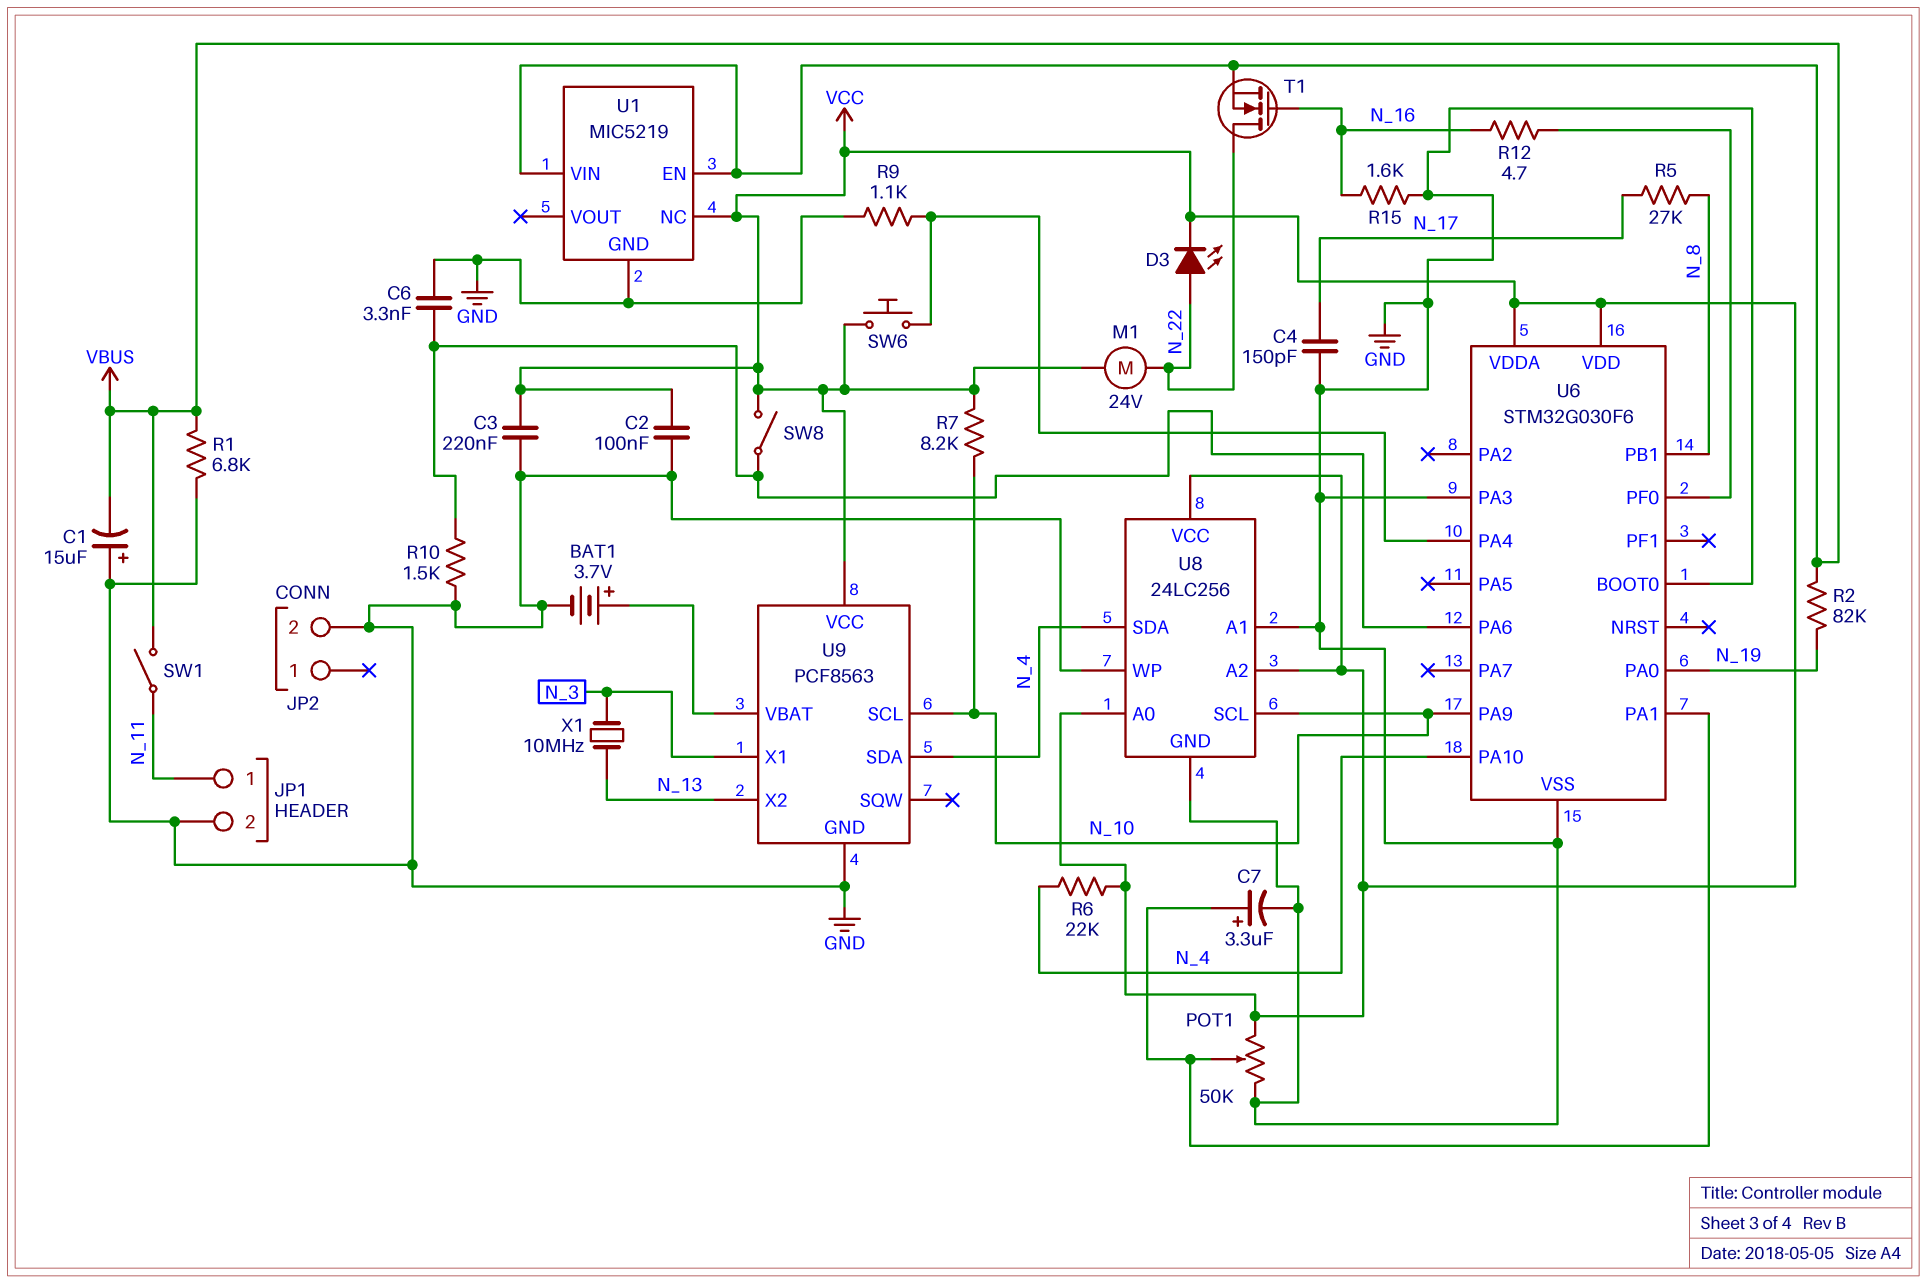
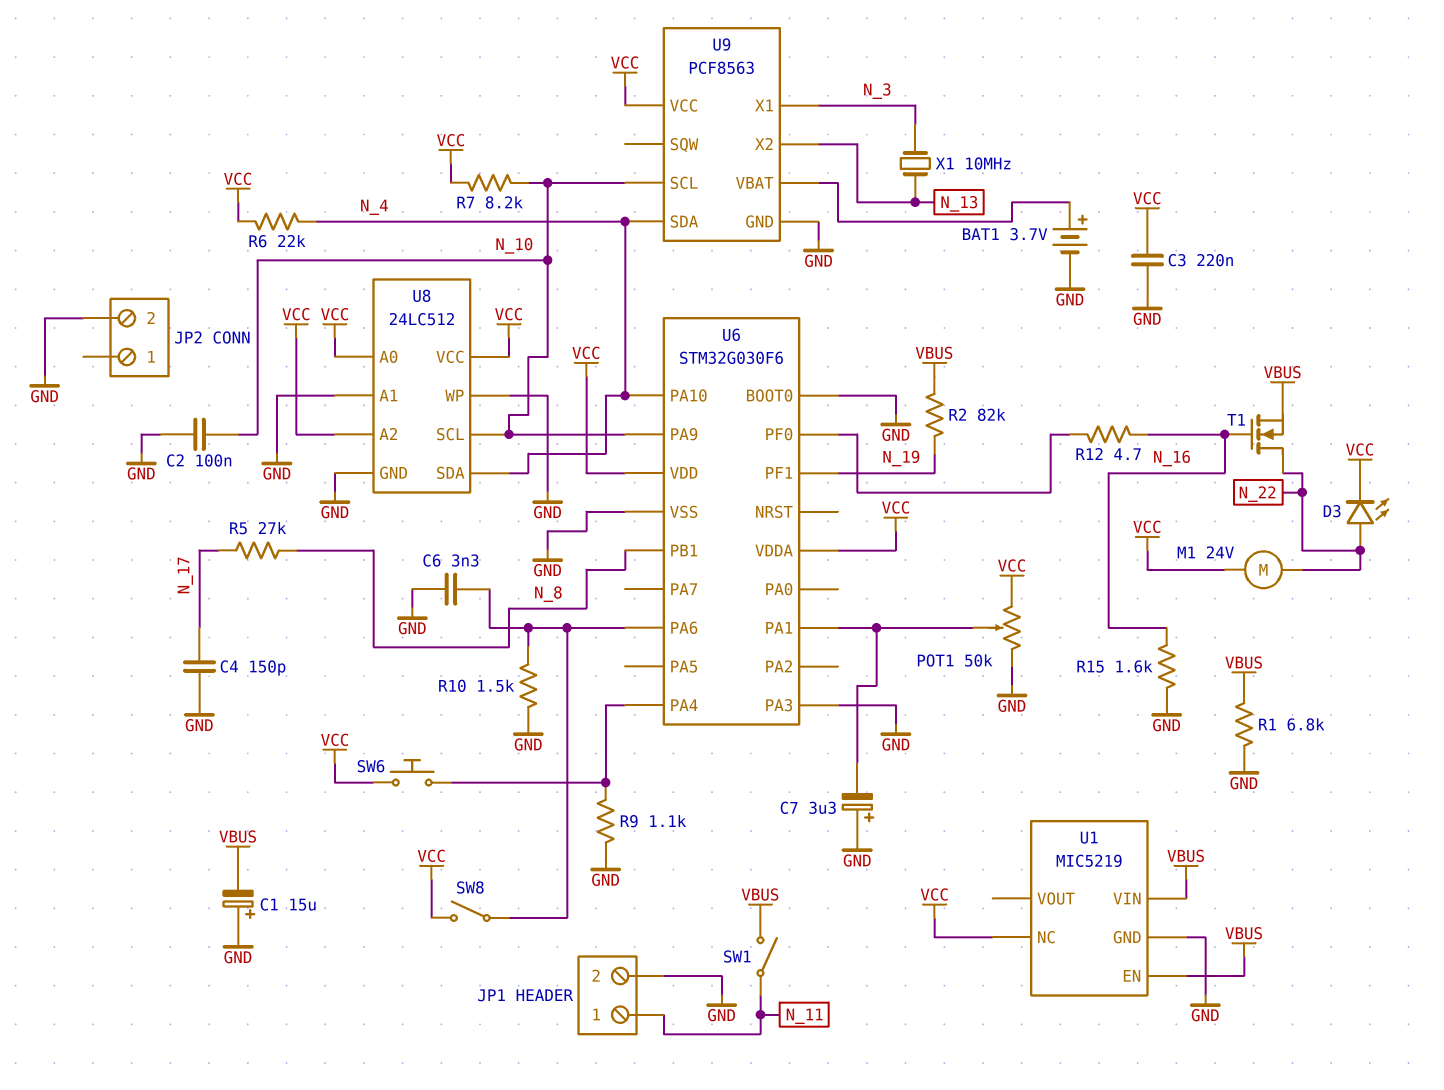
C2: 100nF (GND, VCC) -> 100nF (GND, N_10)
C7: 3.3uF (plus U6/PA1, minus GND) -> 3.3uF (plus GND, minus U6/PA1)
U6 pin PA0: N_19 -> none
U6 pin PF1: none -> N_19
U8: 24LC256 -> 24LC512

